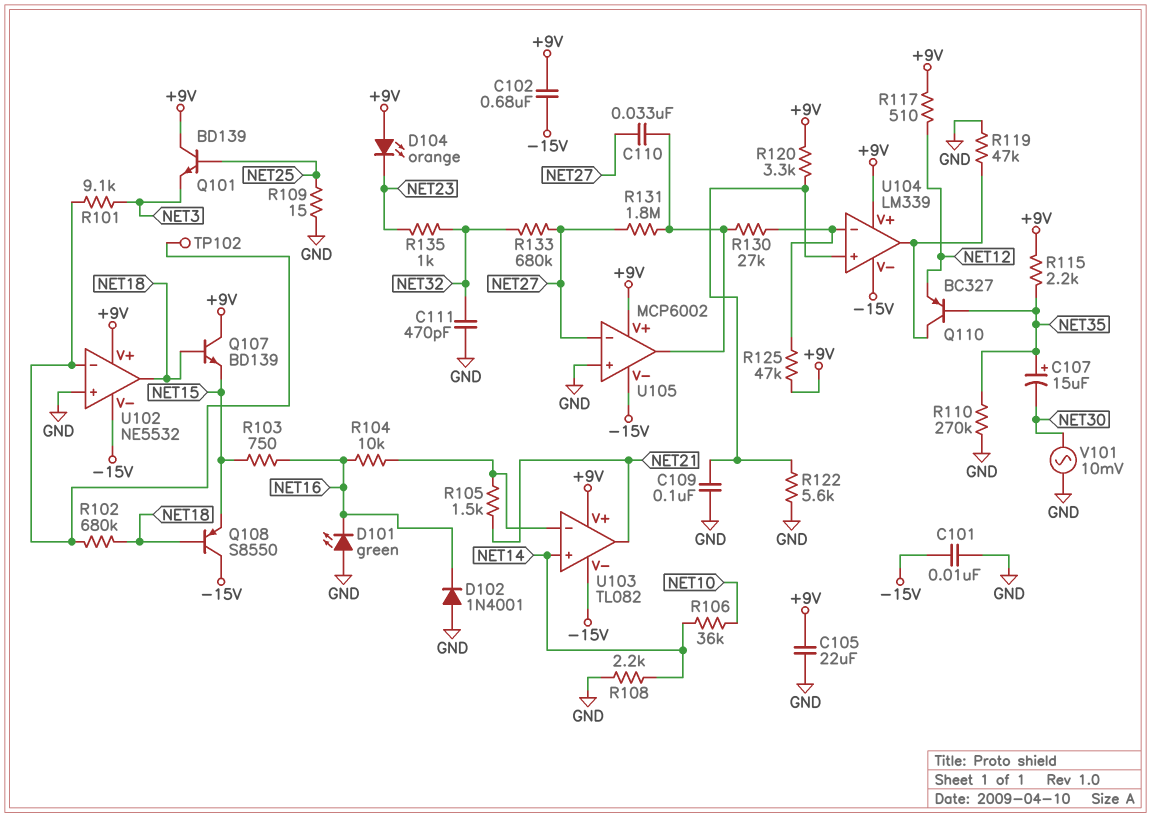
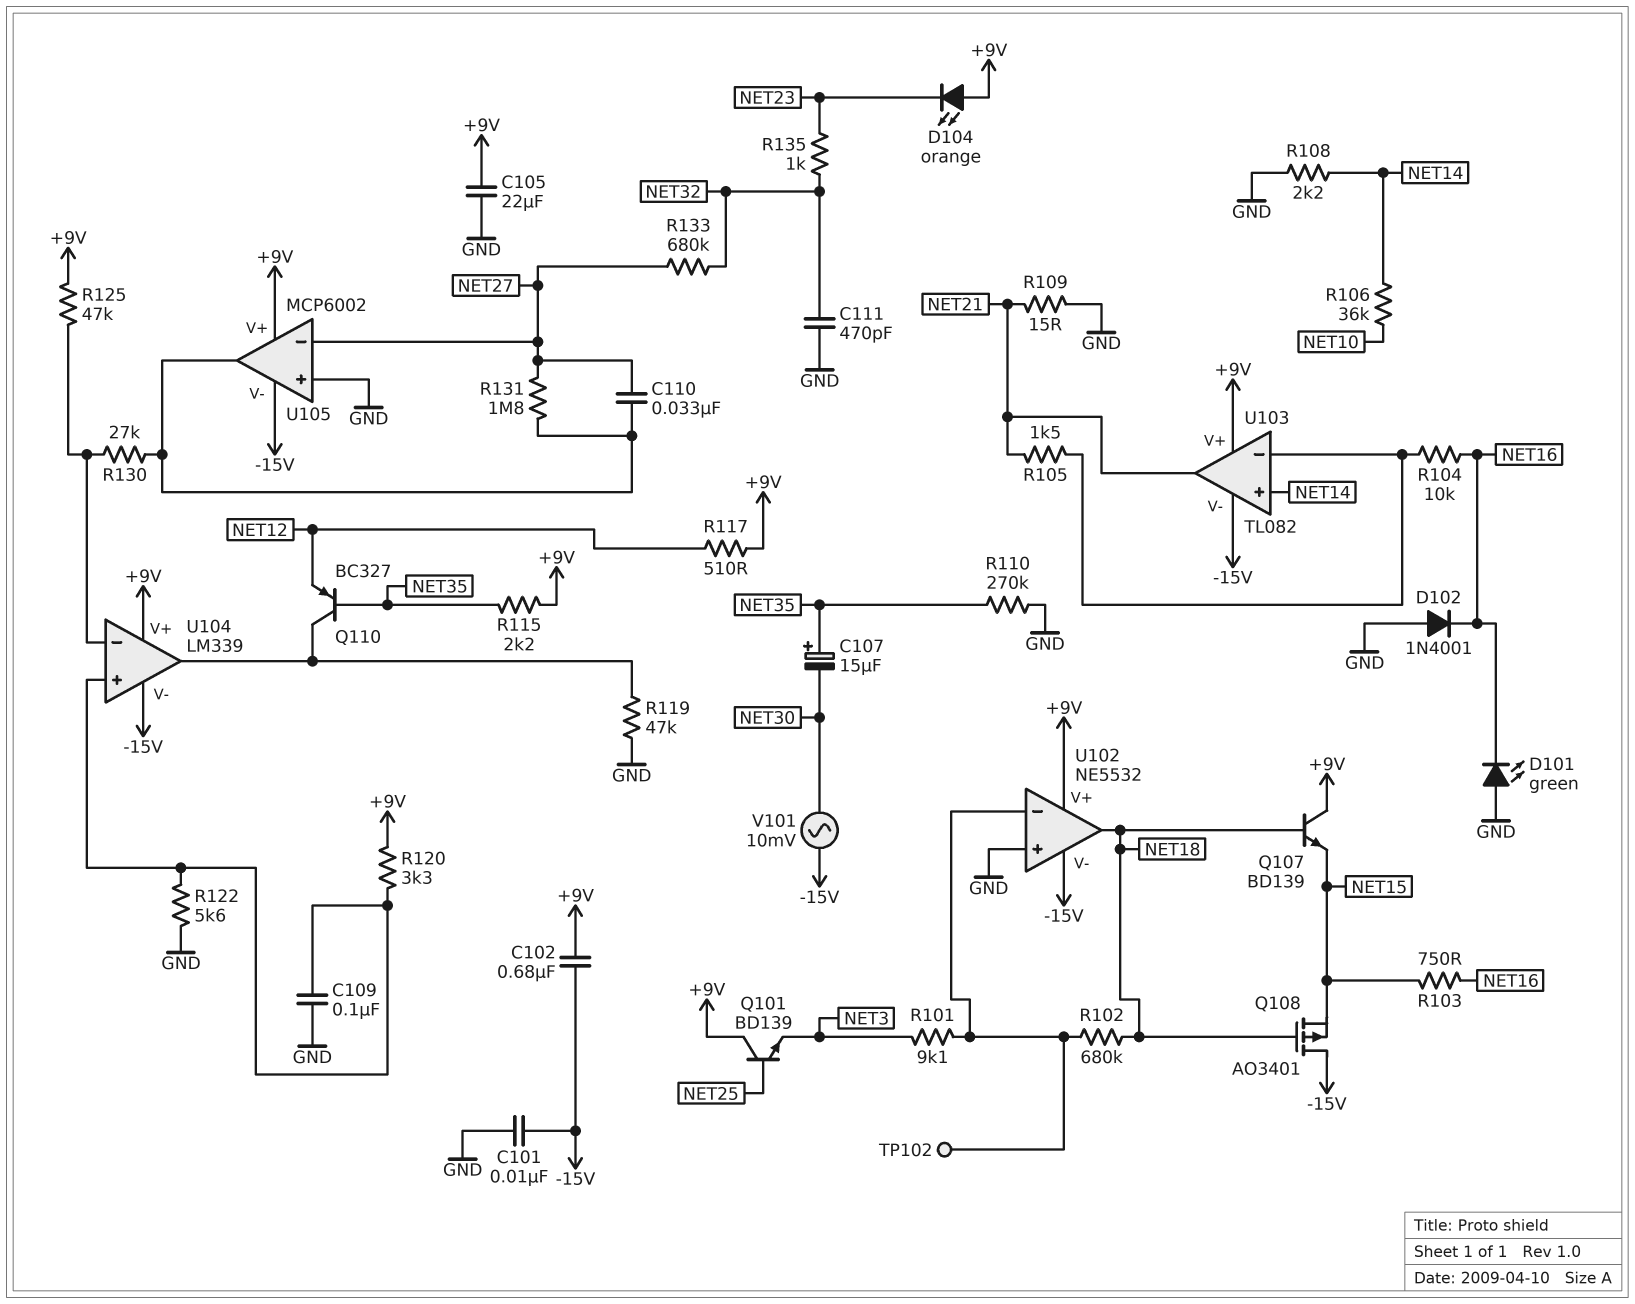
Q108: PNP S8550 (B NET18, C -15V, E NET15) -> PMOS AO3401 (G NET18, D -15V, S NET15)
R109: 15 (GND, NET25) -> 15 (GND, NET21)
V101: AC 10mV (GND, NET30) -> AC 10mV (-15V, NET30)

